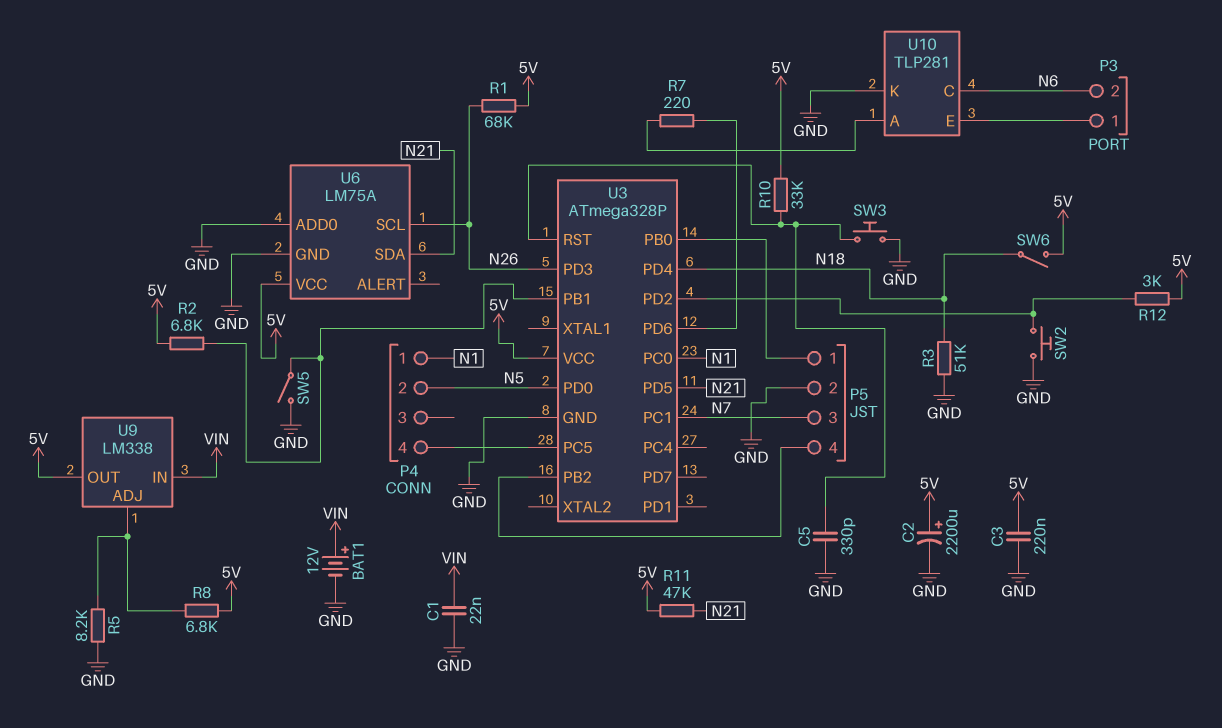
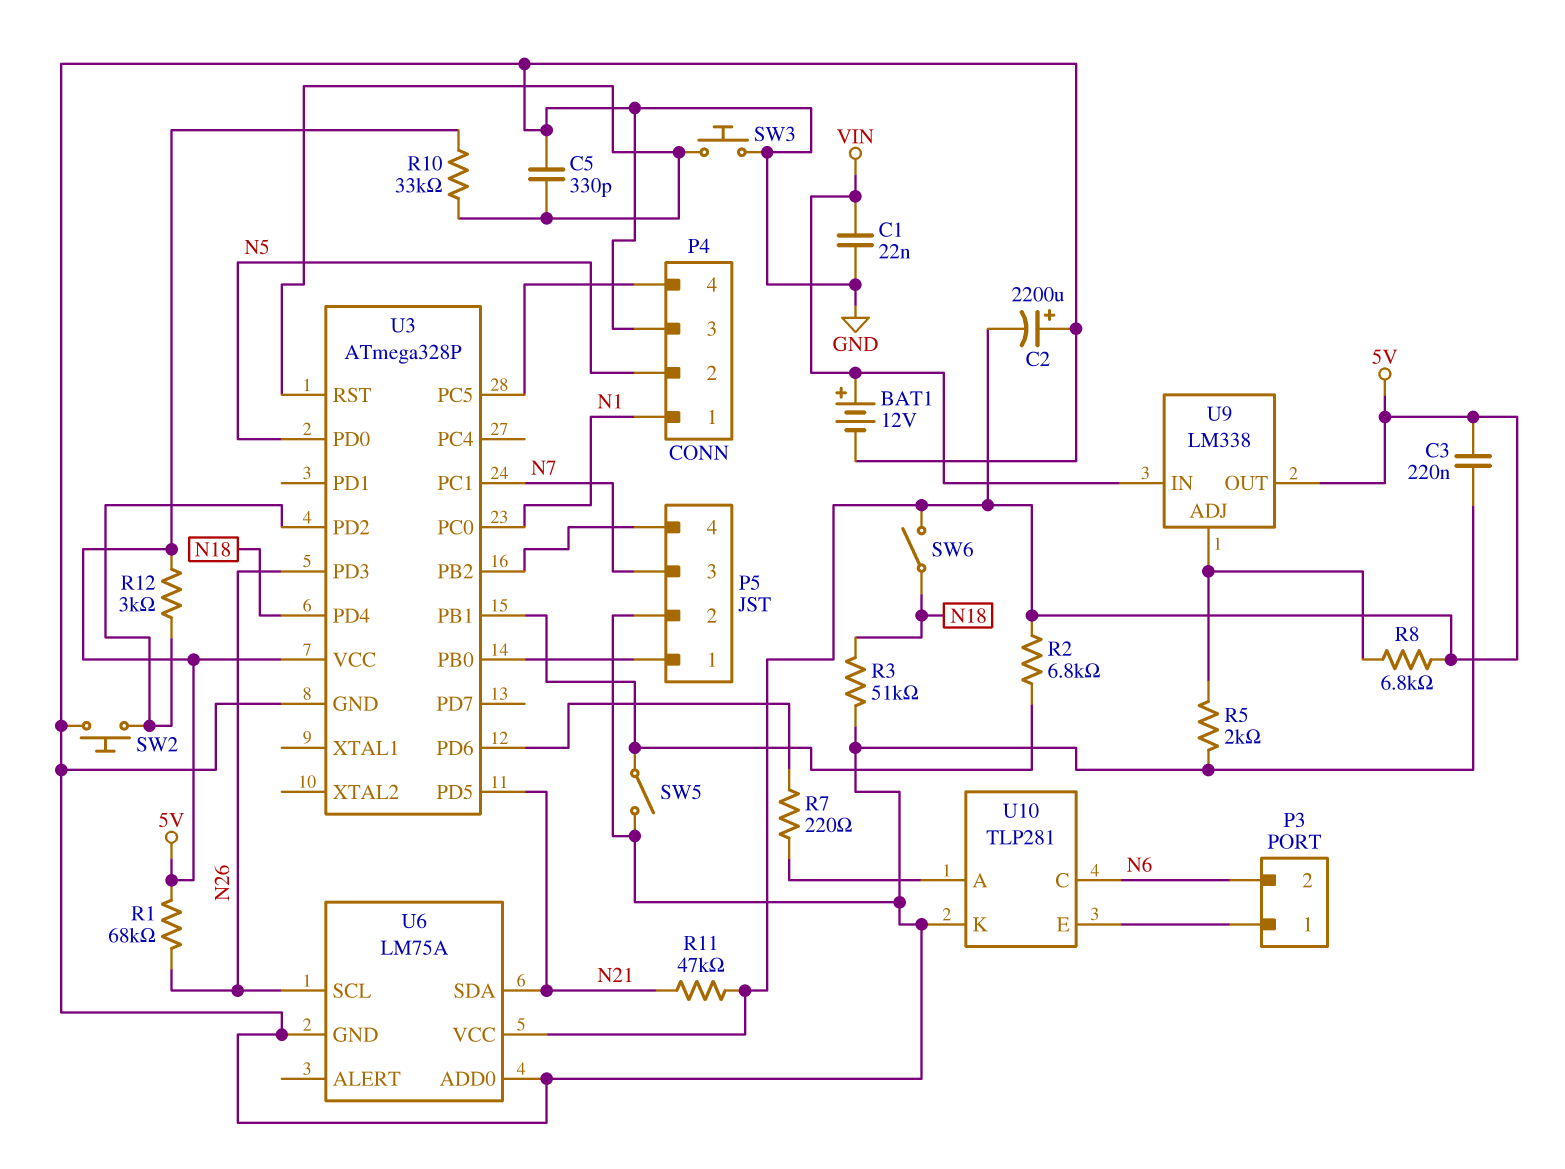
C2: 2200uF (plus 5V, minus GND) -> 2200uF (plus GND, minus 5V)
P4 pin 3: none -> GND
R5: 8.2k (GND, U9/ADJ) -> 2k (GND, U9/ADJ)

